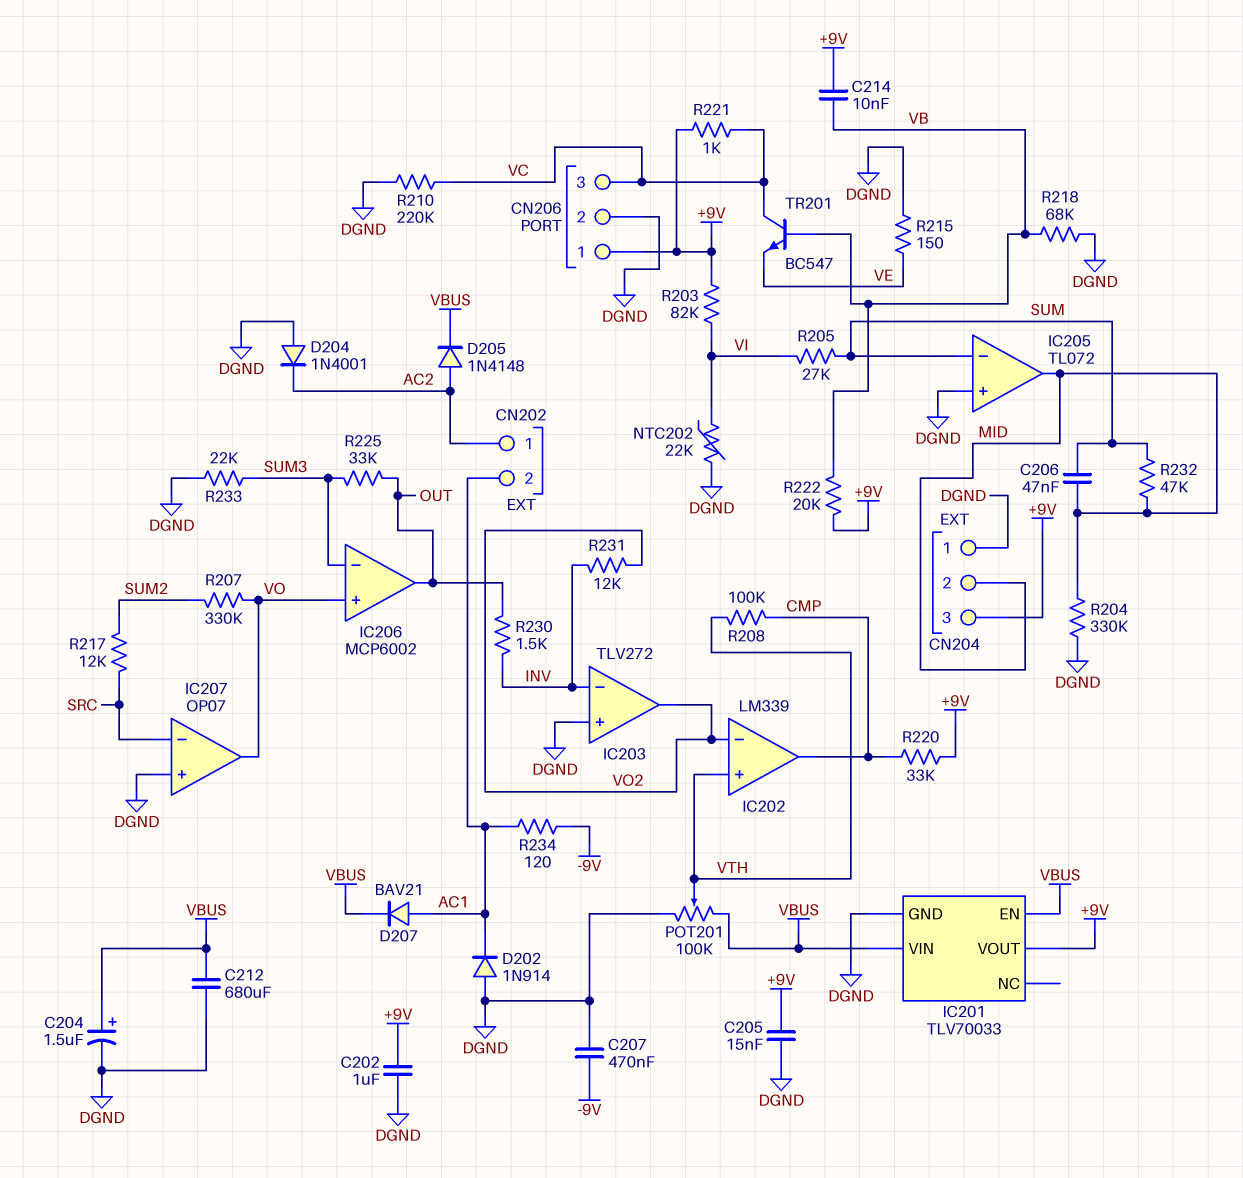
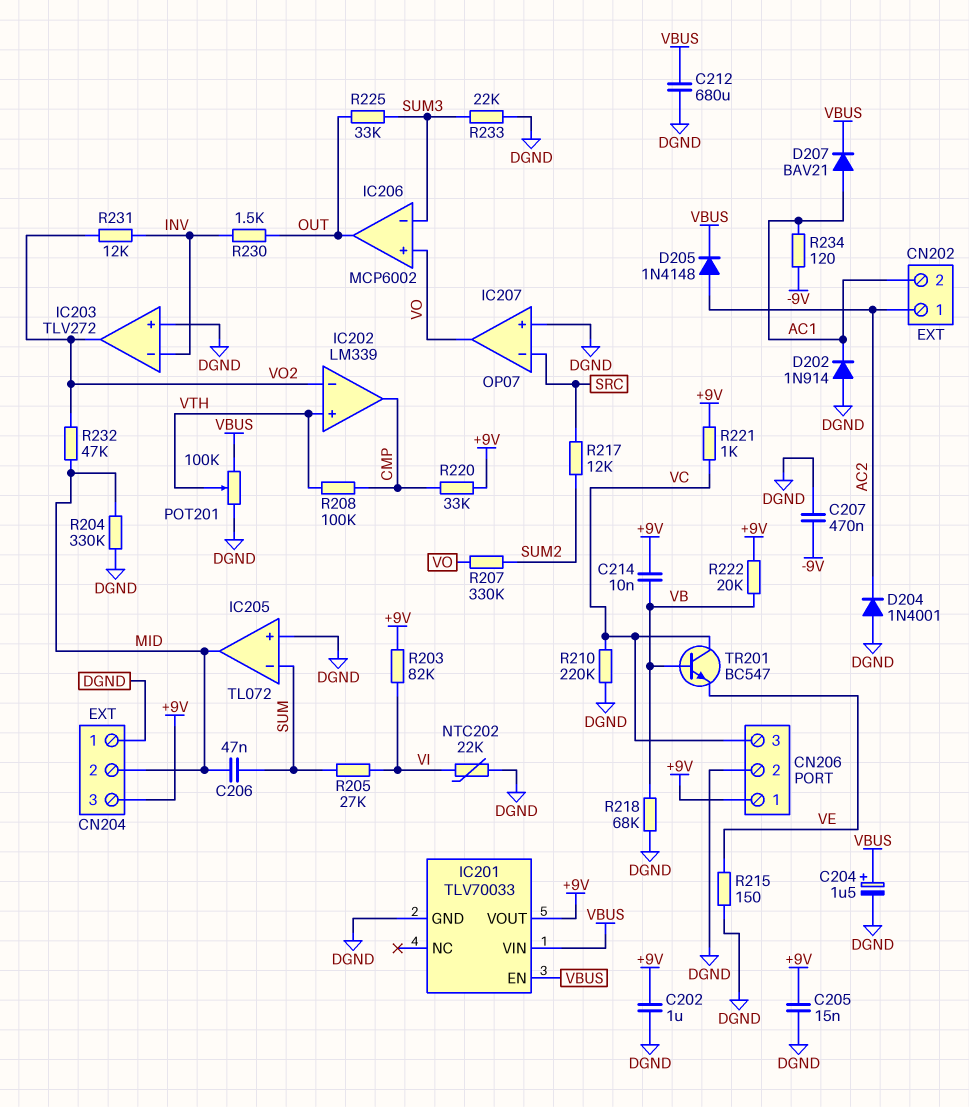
R232: 47k (MID, SUM) -> 47k (MID, VO2)

